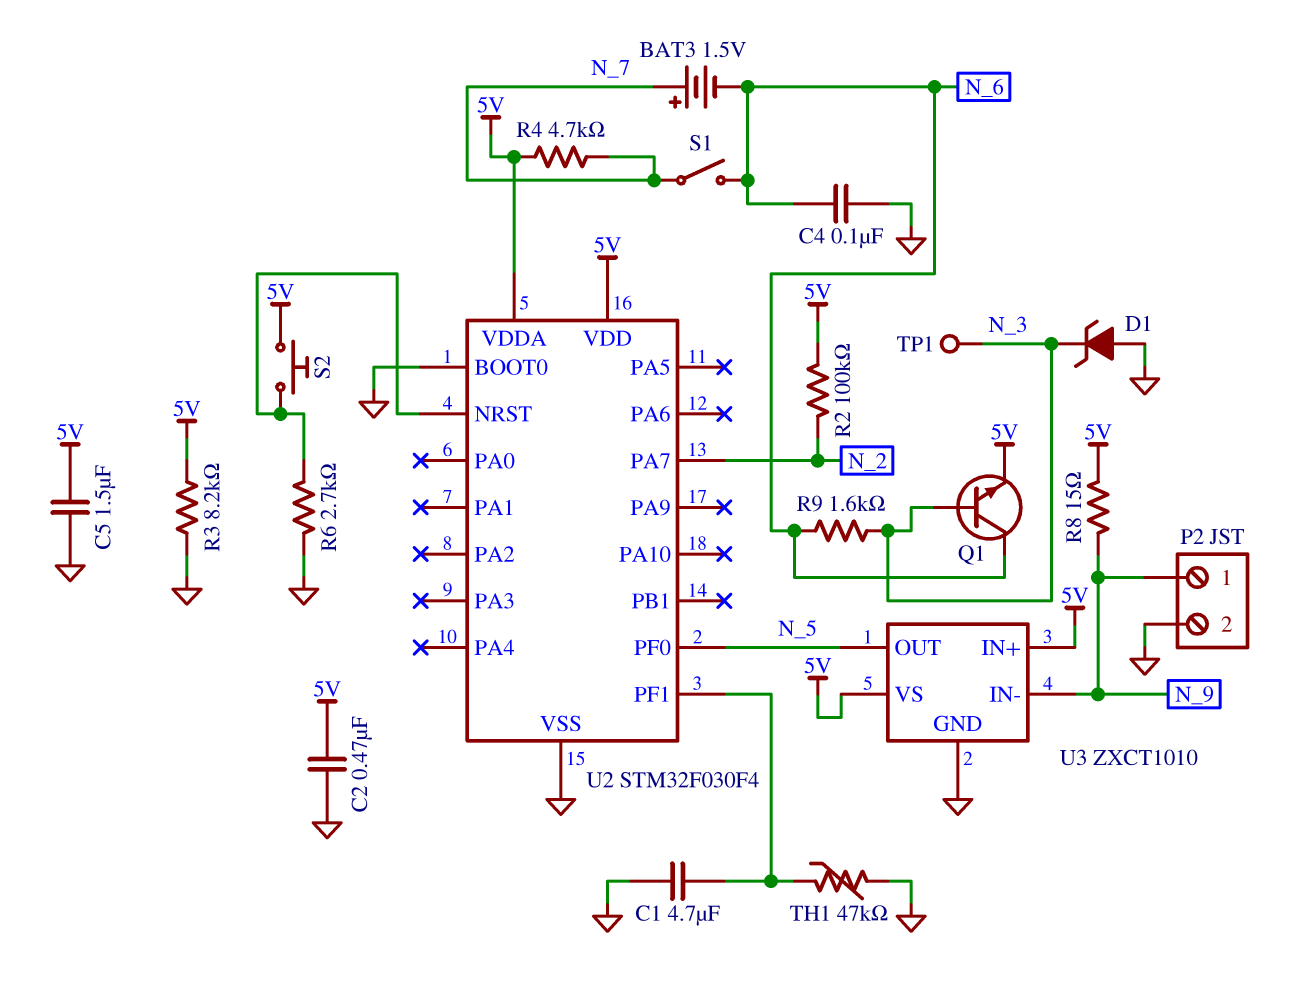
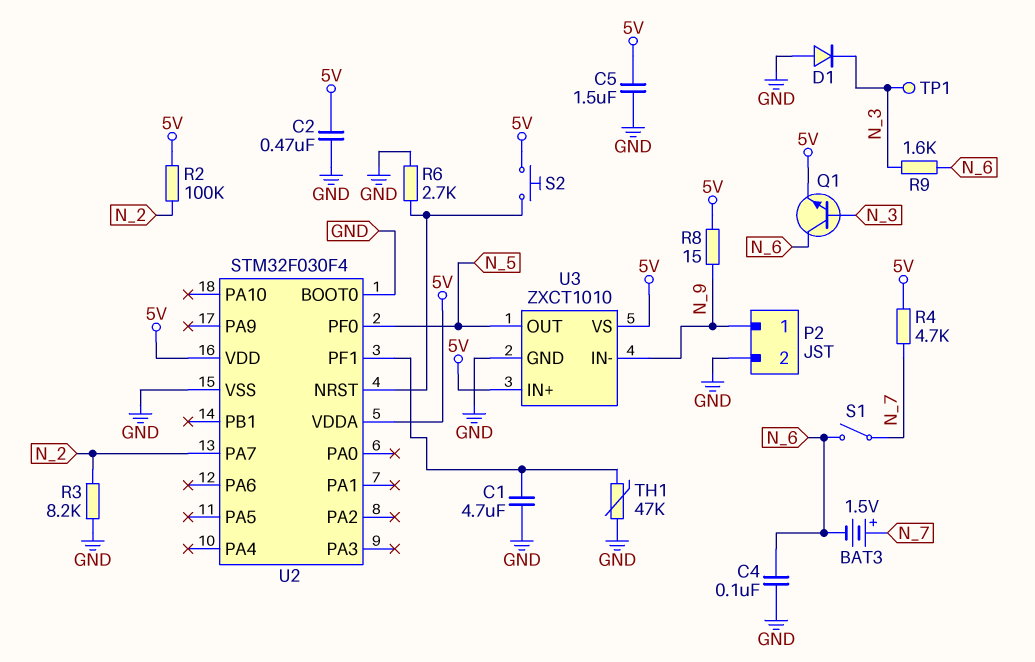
D1: zener (A GND, K N_3) -> diode (A GND, K N_3)
R3: 8.2k (5V, GND) -> 8.2k (GND, N_2)

